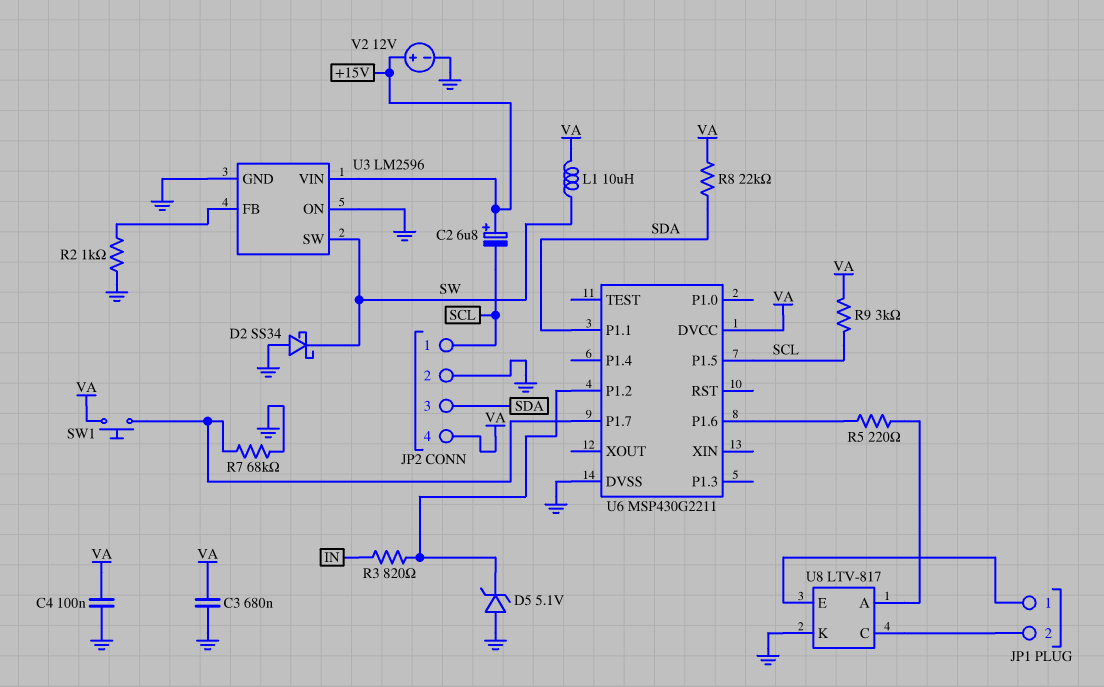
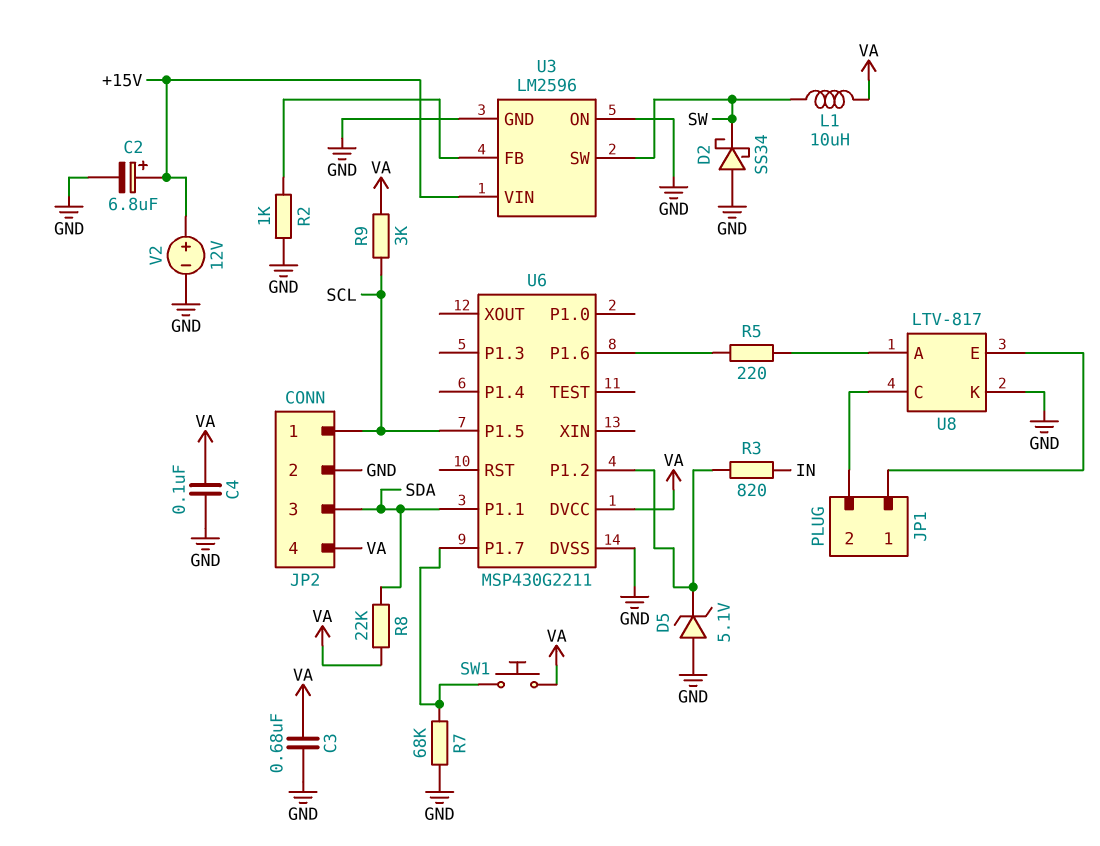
C2: 6.8uF (plus +15V, minus SCL) -> 6.8uF (plus +15V, minus GND)

